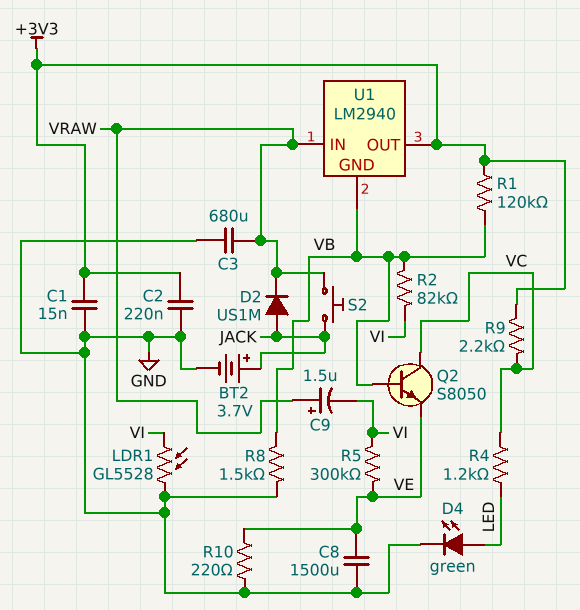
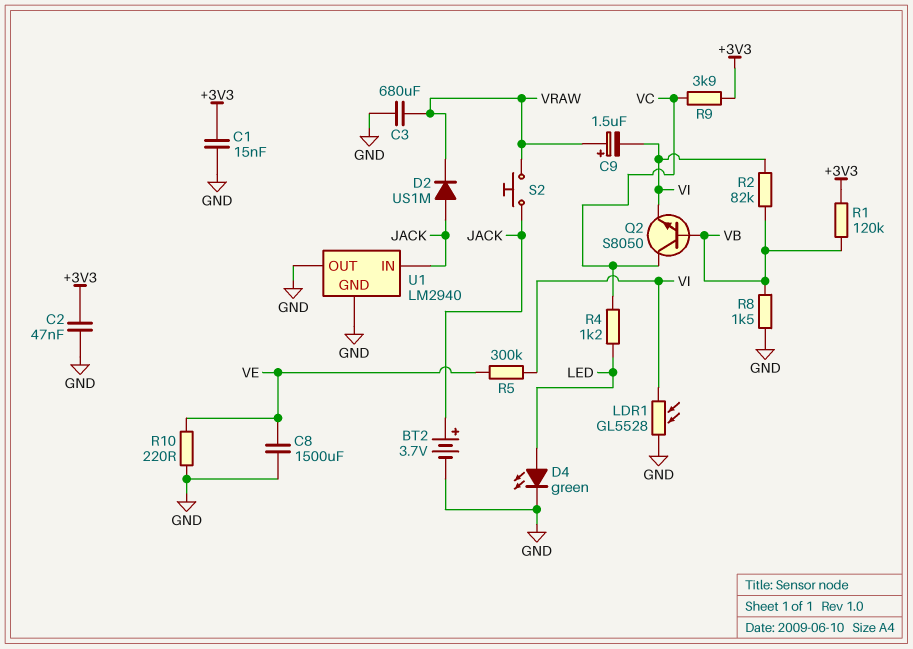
C2: 220nF (+3V3, GND) -> 47nF (+3V3, GND)
Q2: NPN S8050 (B VB, C VC, E VE) -> NPN S8050 (B VB, C VC, E VI)
R9: 2.2k (+3V3, VC) -> 3.9k (+3V3, VC)
U1 pin GND: VB -> GND
U1 pin IN: VRAW -> JACK
U1 pin OUT: +3V3 -> GND

